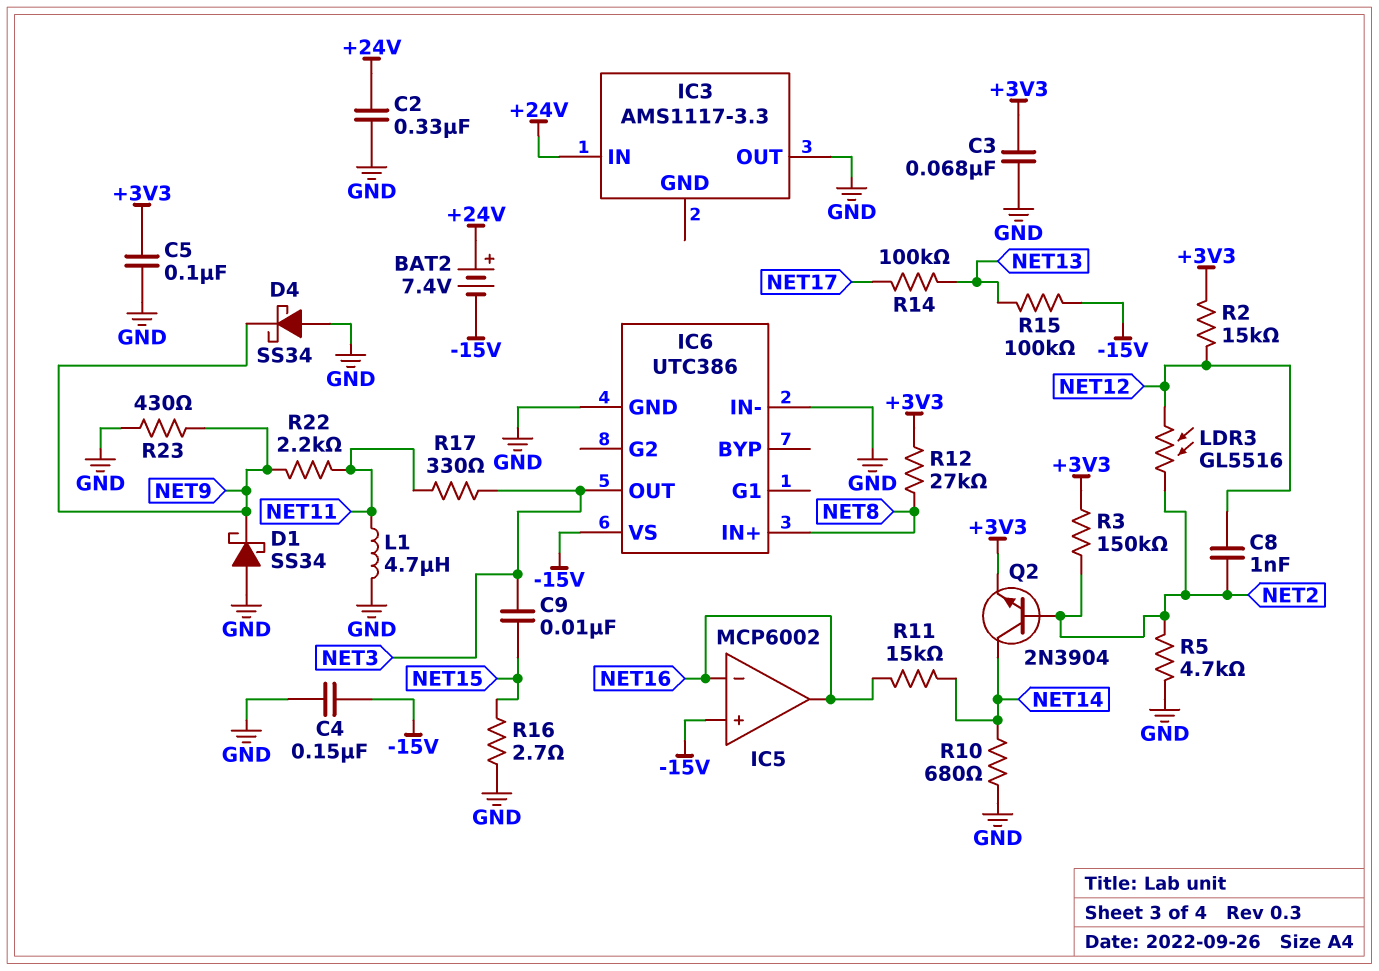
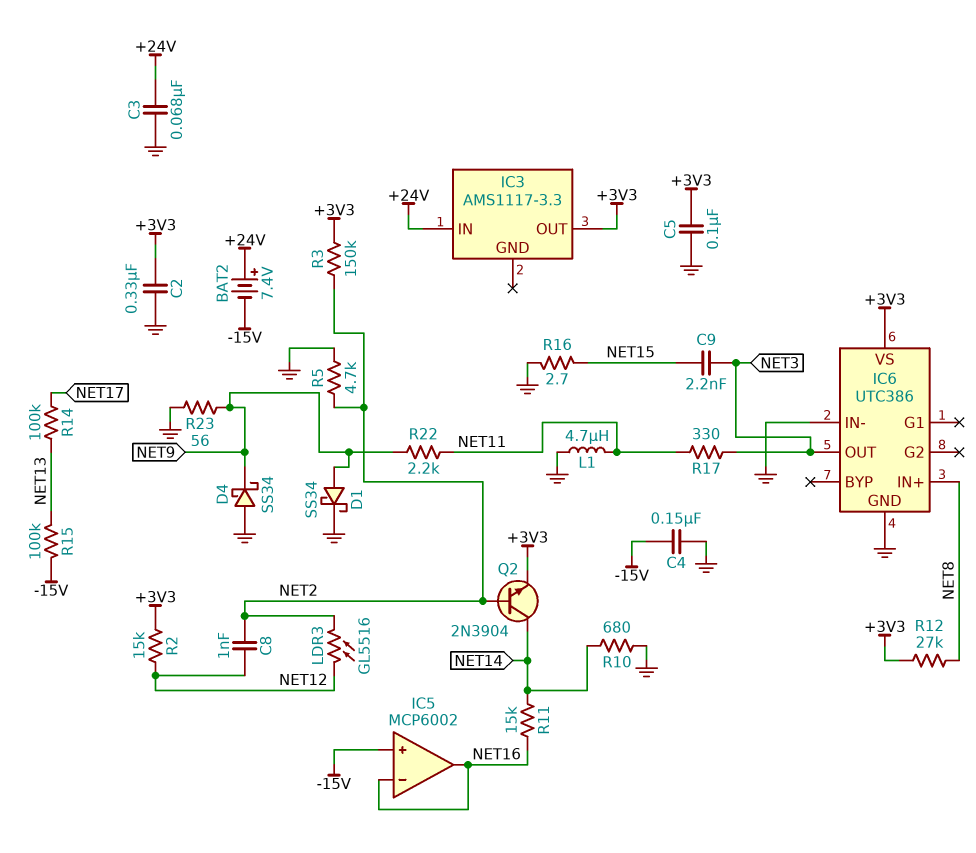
C2: 330nF (+24V, GND) -> 330nF (+3V3, GND)
C3: 68nF (+3V3, GND) -> 68nF (+24V, GND)
C9: 10nF (NET3, NET15) -> 2.2nF (NET3, NET15)
D1: schottky SS34 (A GND, K NET9) -> schottky SS34 (A NET9, K GND)
IC3 pin OUT: GND -> +3V3
IC6 pin VS: -15V -> +3V3
R23: 430 (GND, NET9) -> 56 (GND, NET9)

